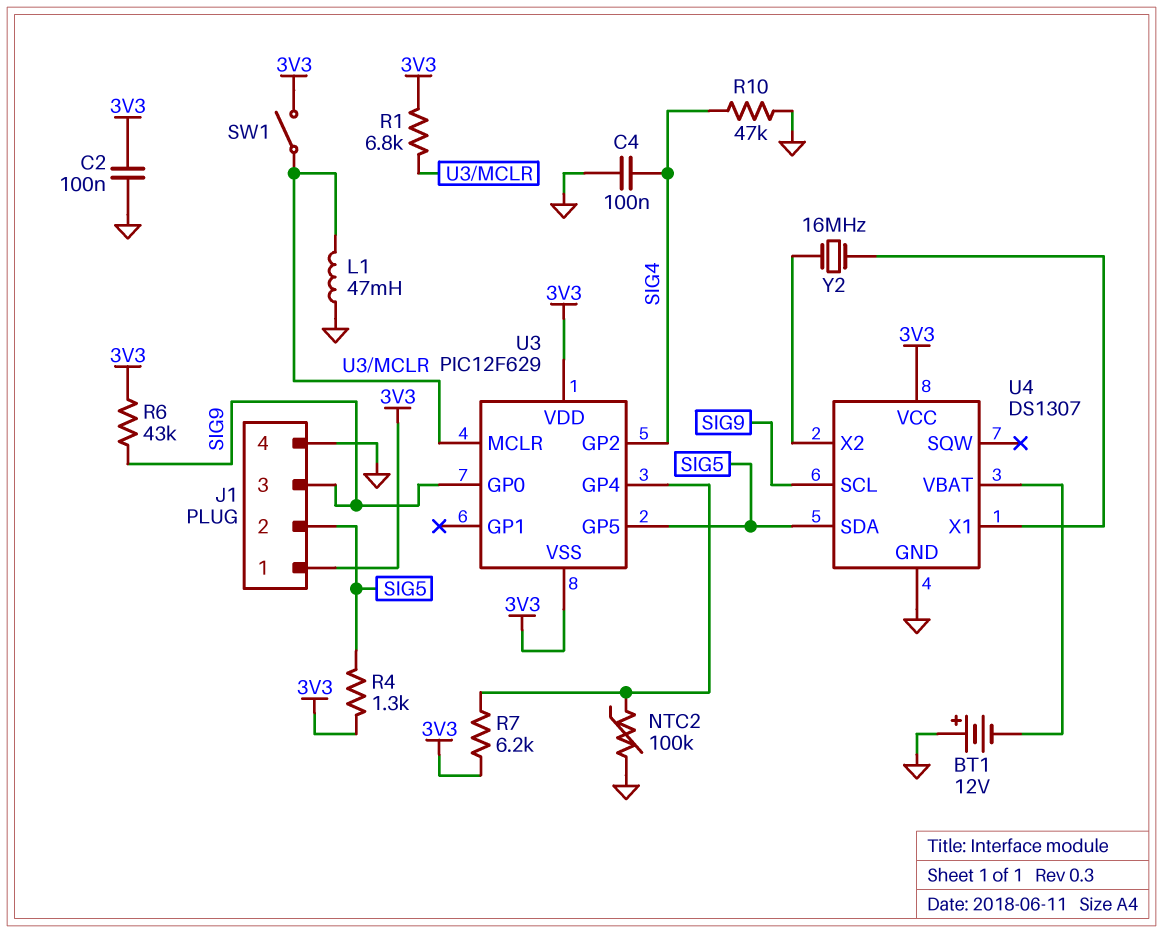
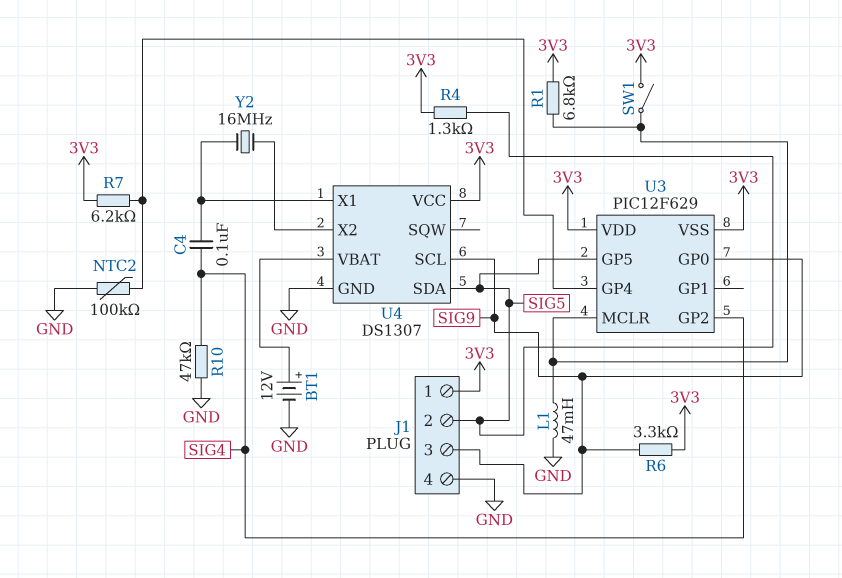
BT1: 12V (plus GND, minus U4/VBAT) -> 12V (plus U4/VBAT, minus GND)
C2: 100nF (3V3, GND) -> none
C4: 100nF (GND, SIG4) -> 100nF (SIG4, U4/X1)
R6: 43k (3V3, SIG9) -> 3.3k (3V3, SIG9)

